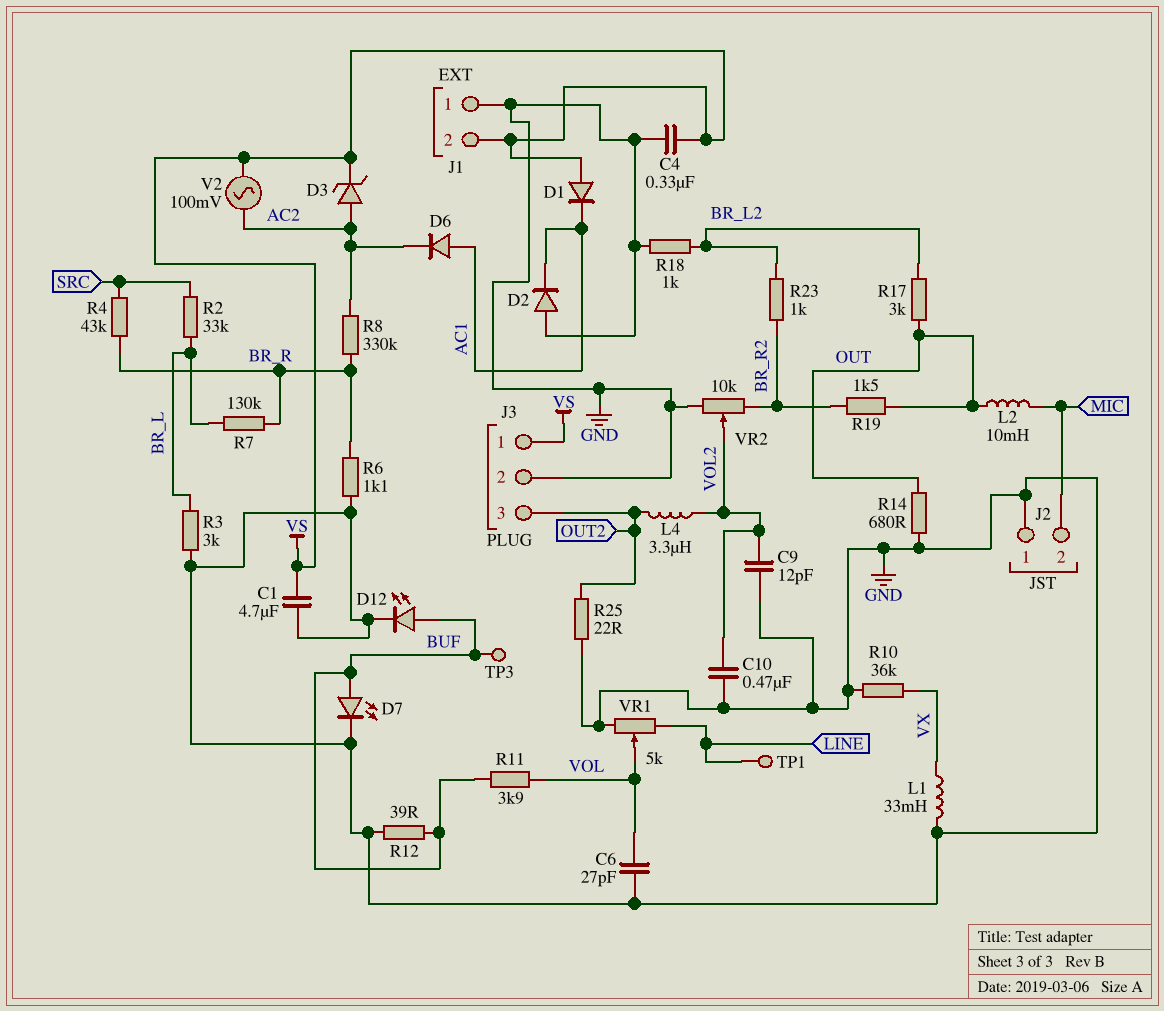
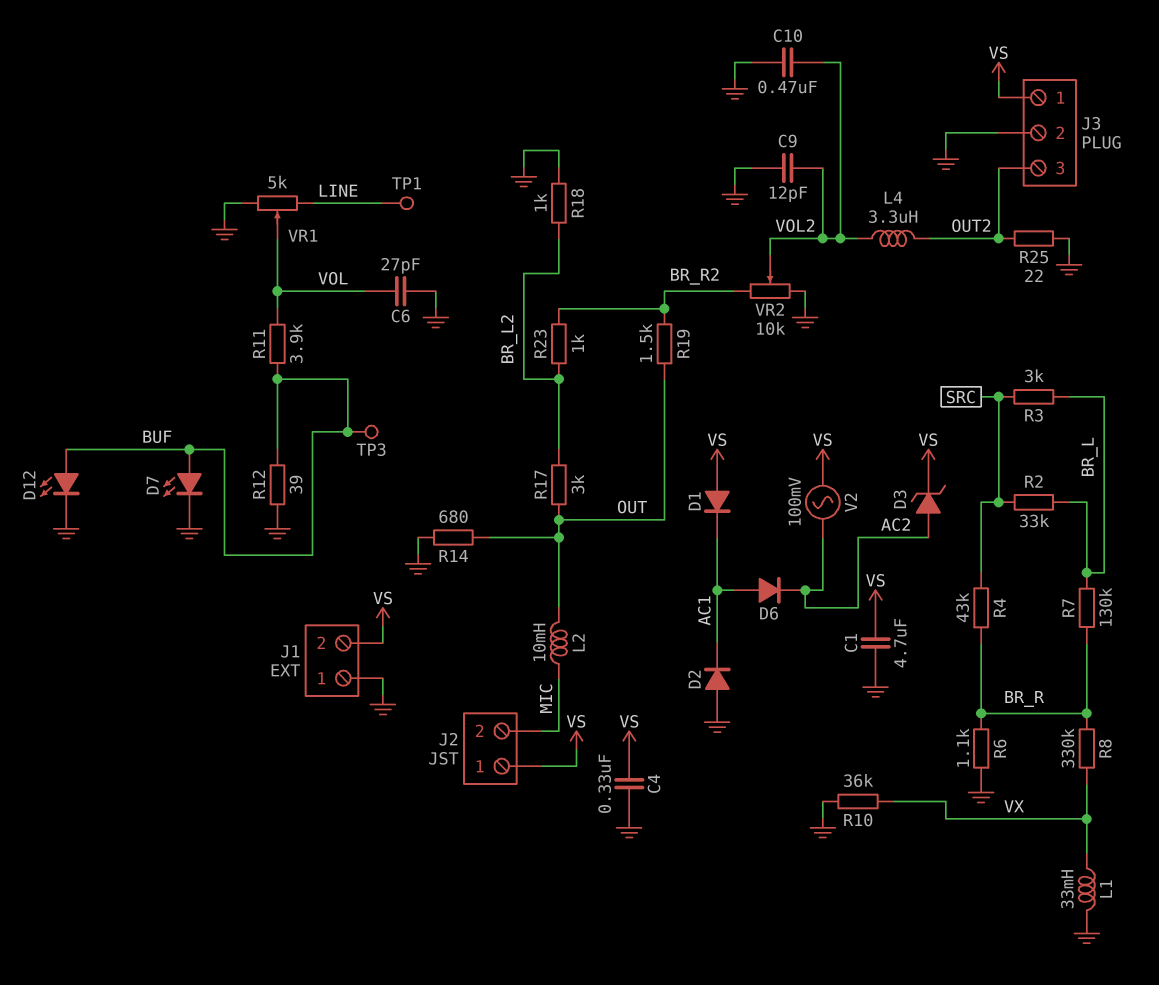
J2 pin 1: GND -> VS
R3: 3k (BR_L, GND) -> 3k (BR_L, SRC)
R8: 330k (AC2, BR_R) -> 330k (BR_R, VX)

